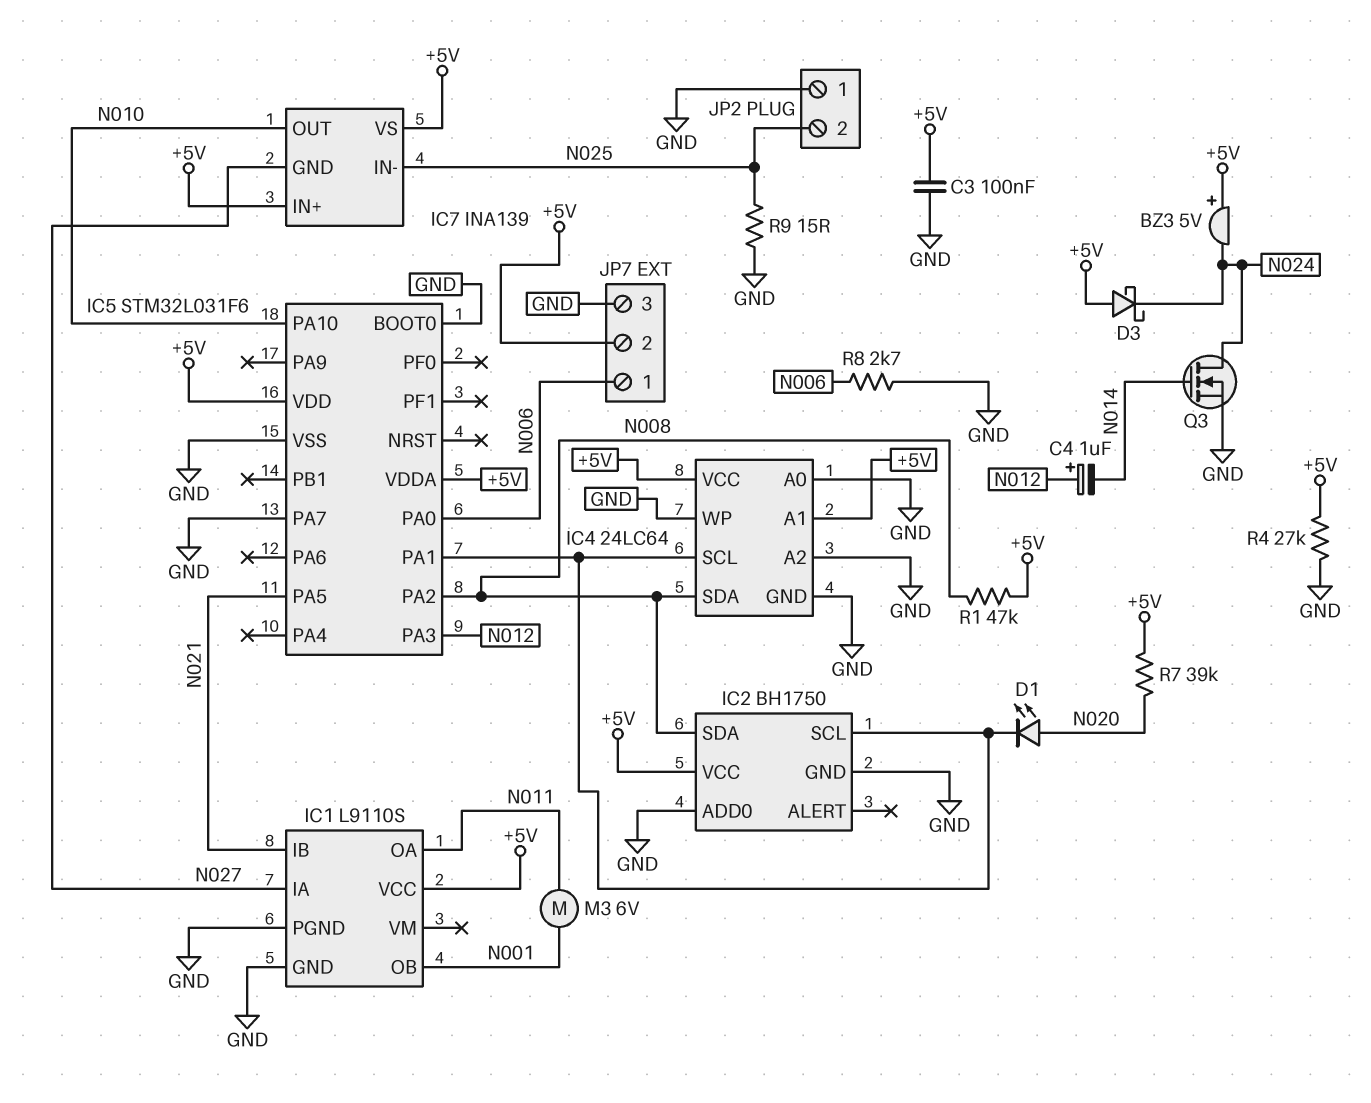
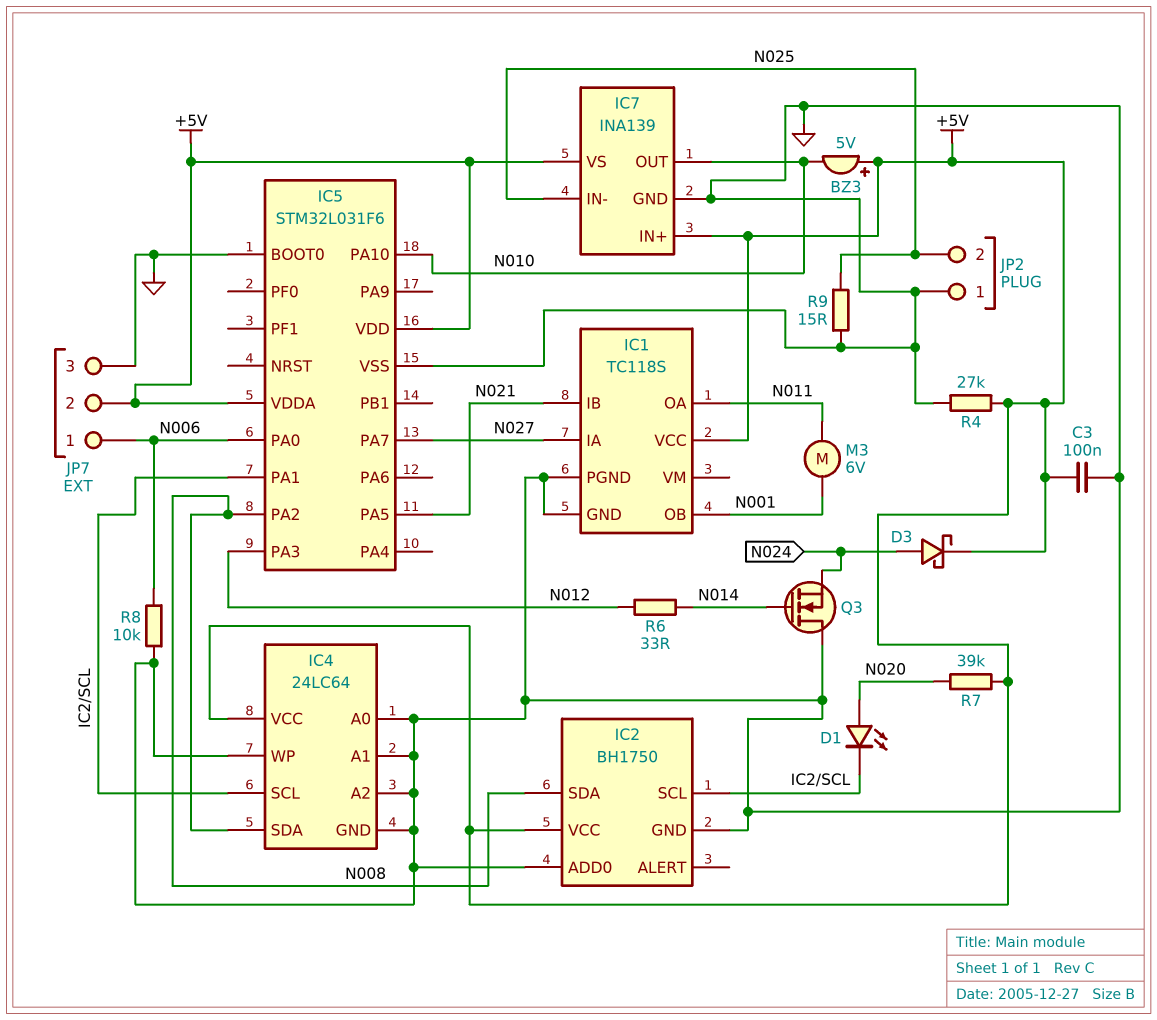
BZ3: buzzer 5V (plus +5V, minus N024) -> buzzer 5V (plus +5V, minus N010)
C4: 1uF (plus N012, minus N014) -> none
D3: schottky (A +5V, K N024) -> schottky (A N024, K +5V)
IC1: L9110S -> TC118S
IC4 pin A1: +5V -> GND
IC5 pin PA7: GND -> N027
IC7 pin GND: N027 -> GND
Q3: NMOS (G N014, D N024, S GND) -> NMOS (G N014, D GND, S N024)
R1: 47k (+5V, N008) -> none
R6: none -> 33 (N012, N014)
R8: 2.7k (GND, N006) -> 10k (GND, N006)

